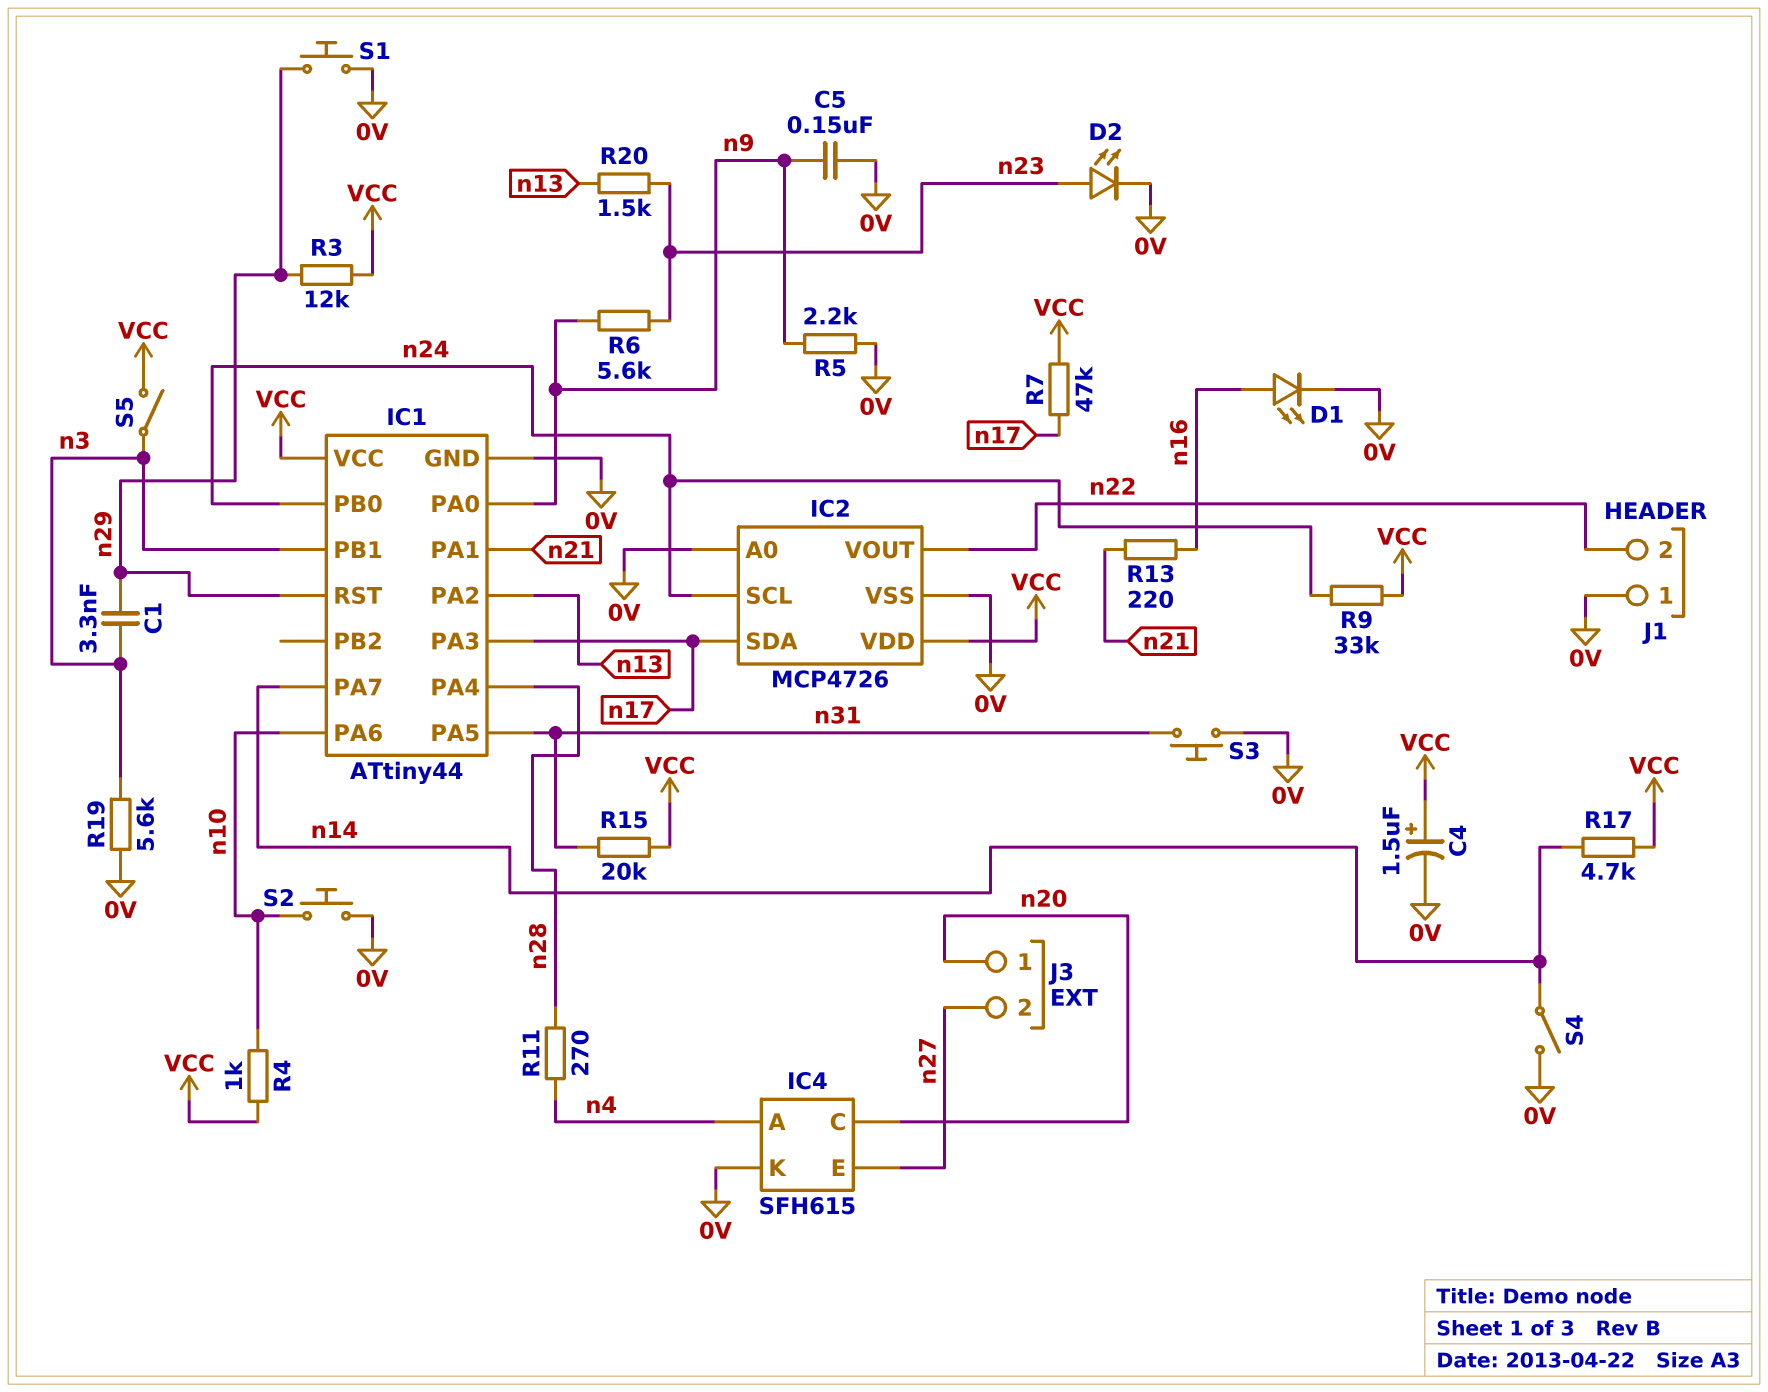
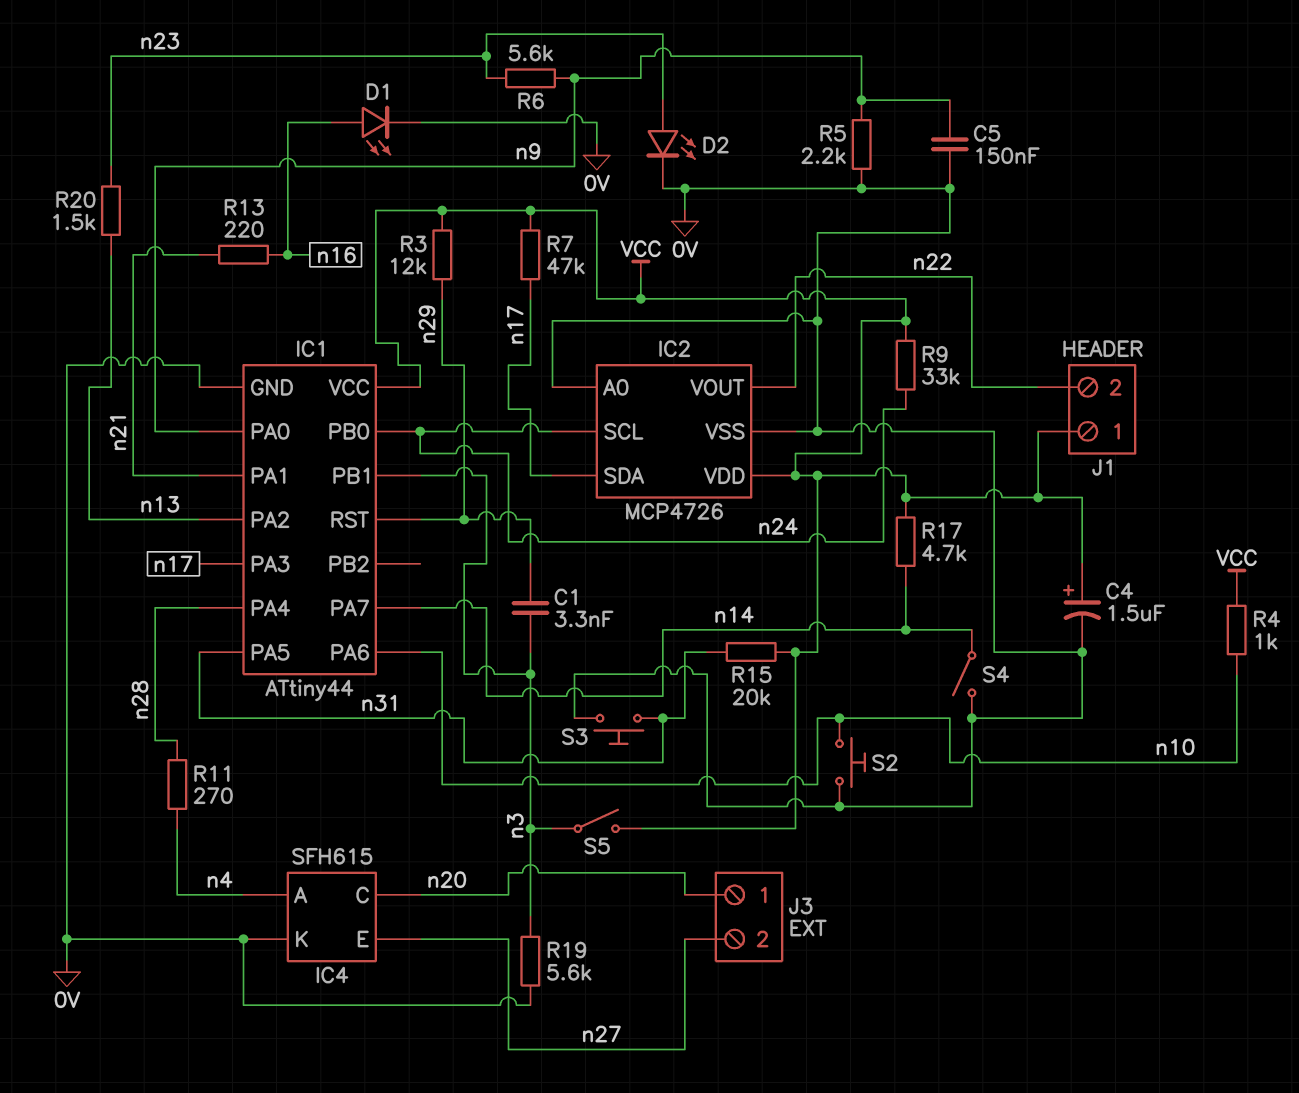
J1 pin 1: 0V -> VCC
S1: button (0V, n29) -> none

